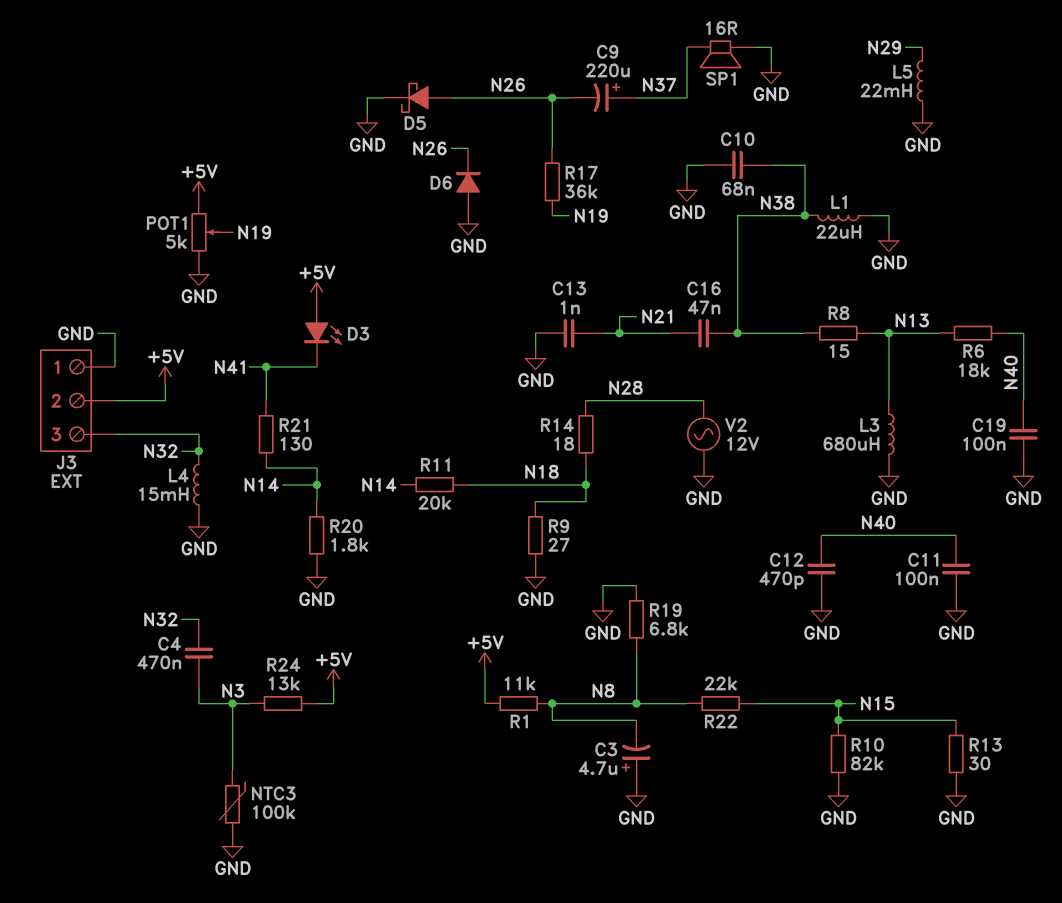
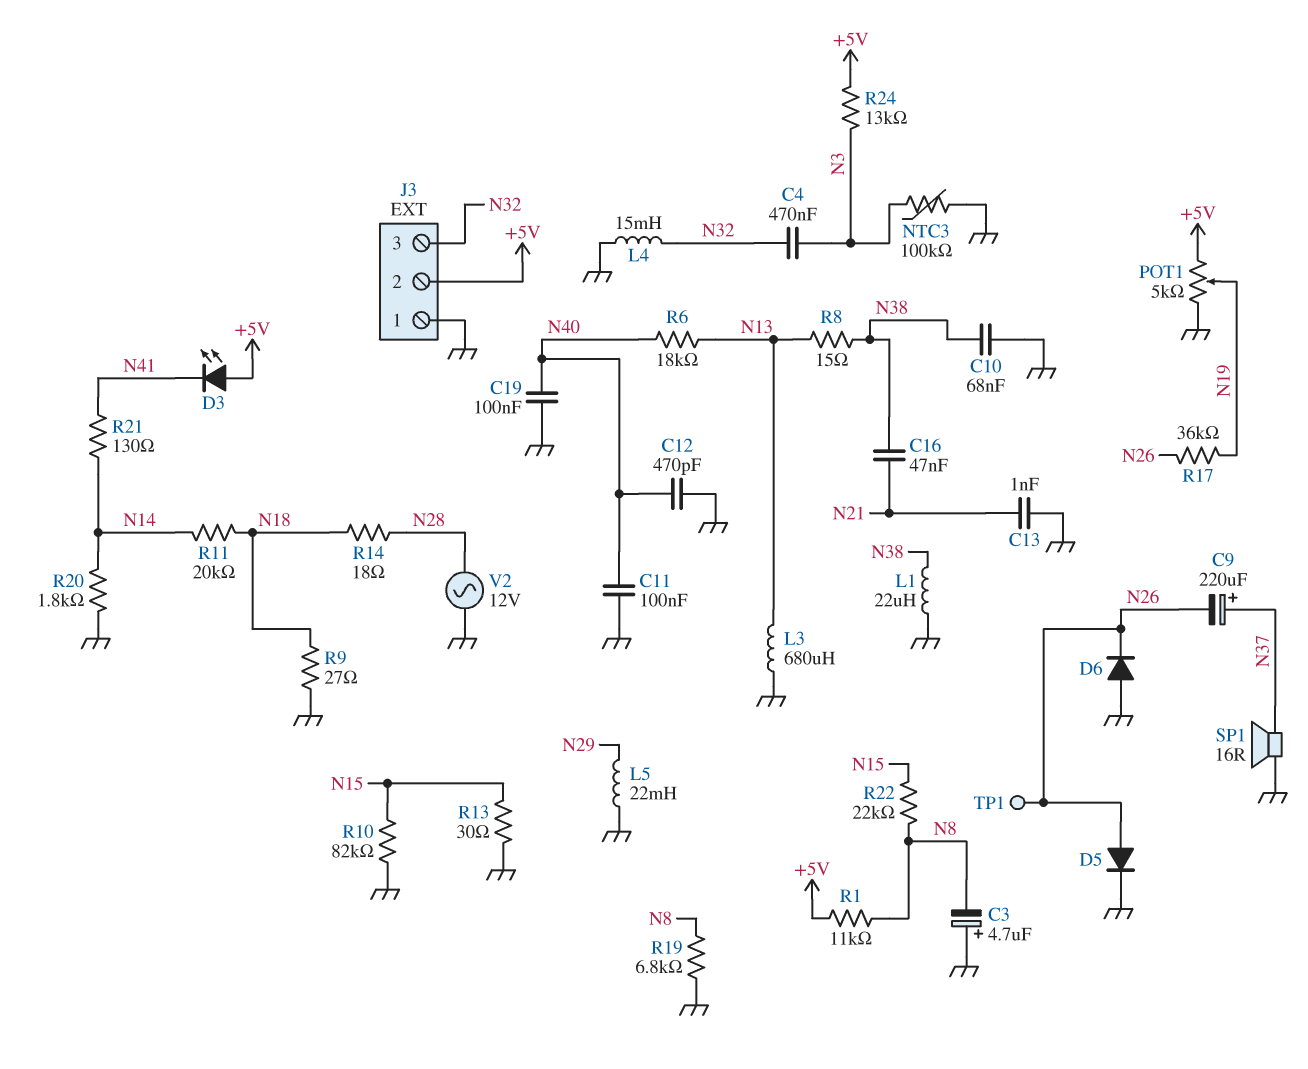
D5: schottky (A N26, K GND) -> diode (A N26, K GND)
TP1: none -> test point (N26)

